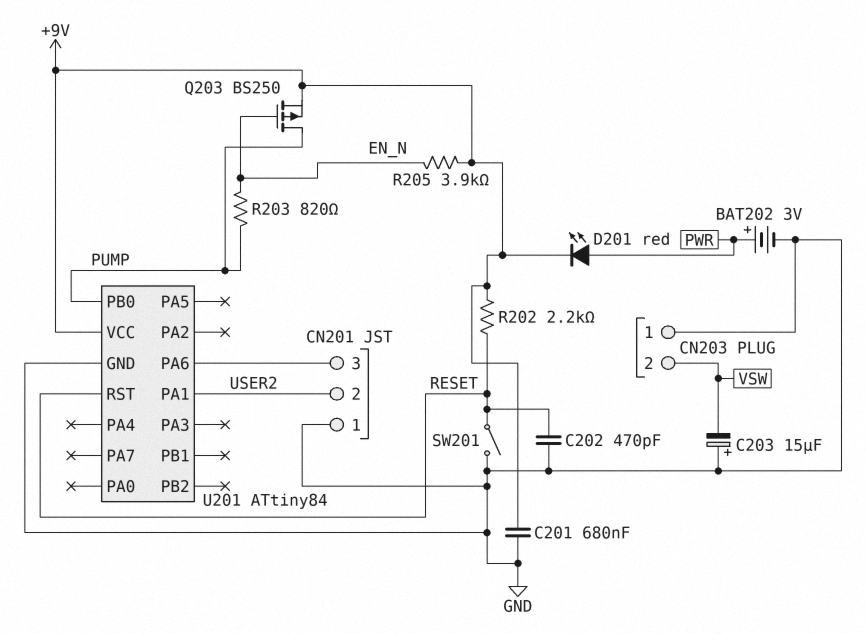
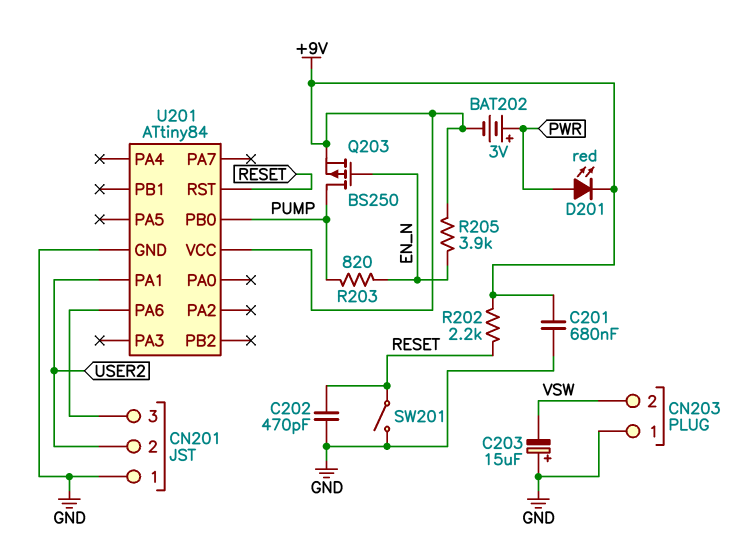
BAT202: 3V (plus PWR, minus GND) -> 3V (plus PWR, minus +9V)

